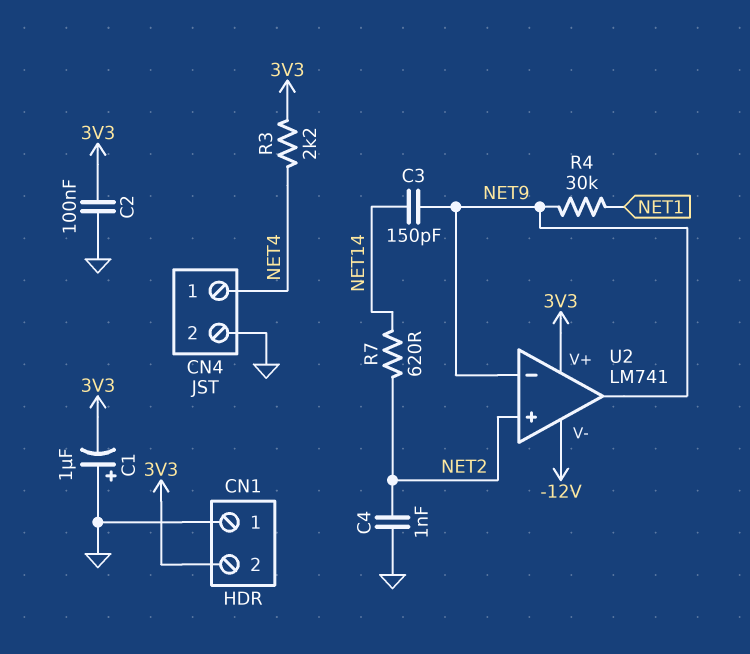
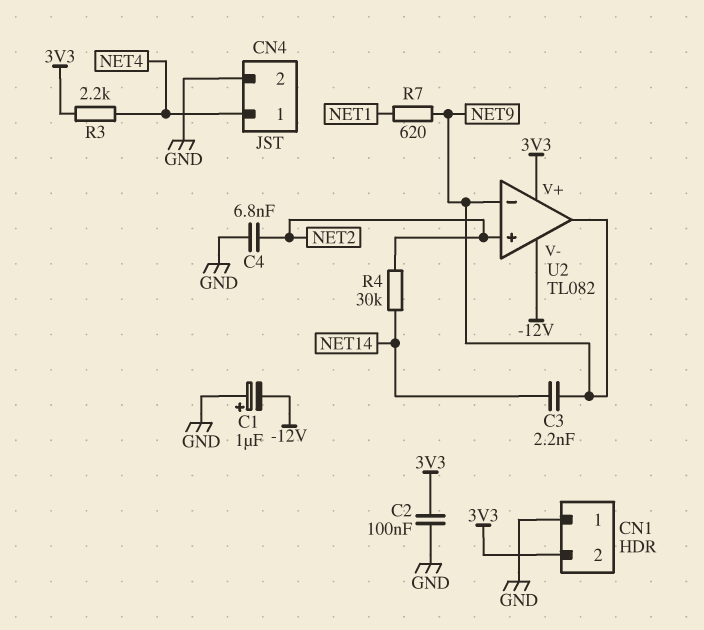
C1: 1uF (plus GND, minus 3V3) -> 1uF (plus GND, minus -12V)
C3: 150pF (NET9, NET14) -> 2.2nF (NET9, NET14)
C4: 1nF (GND, NET2) -> 6.8nF (GND, NET2)
R4: 30k (NET1, NET9) -> 30k (NET2, NET14)
R7: 620 (NET2, NET14) -> 620 (NET1, NET9)
U2: LM741 -> TL082

